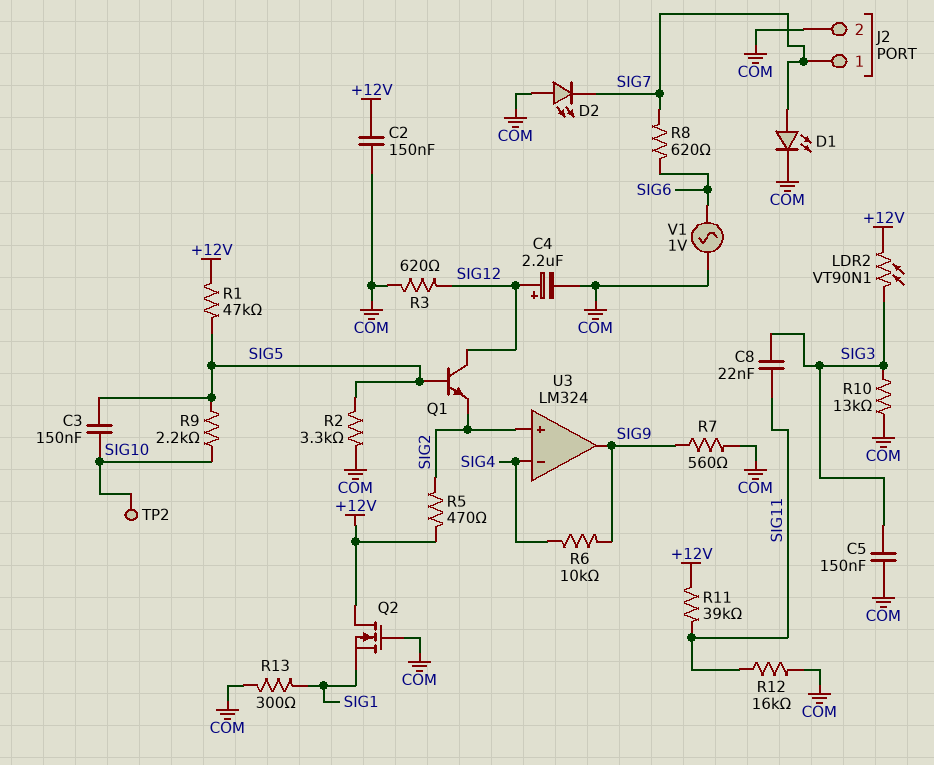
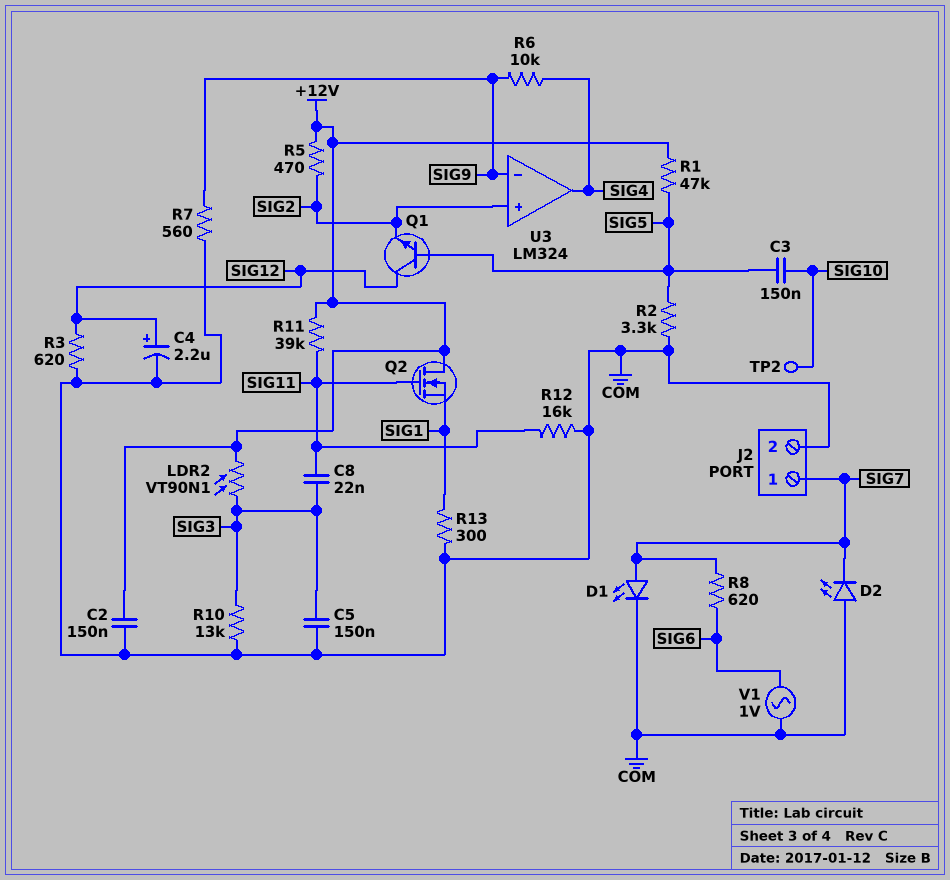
Q2: NMOS (G COM, D +12V, S SIG1) -> NMOS (G SIG11, D +12V, S SIG1)
R9: 2.2k (SIG5, SIG10) -> none
U3 pin in-: SIG4 -> SIG9
U3 pin out: SIG9 -> SIG4

